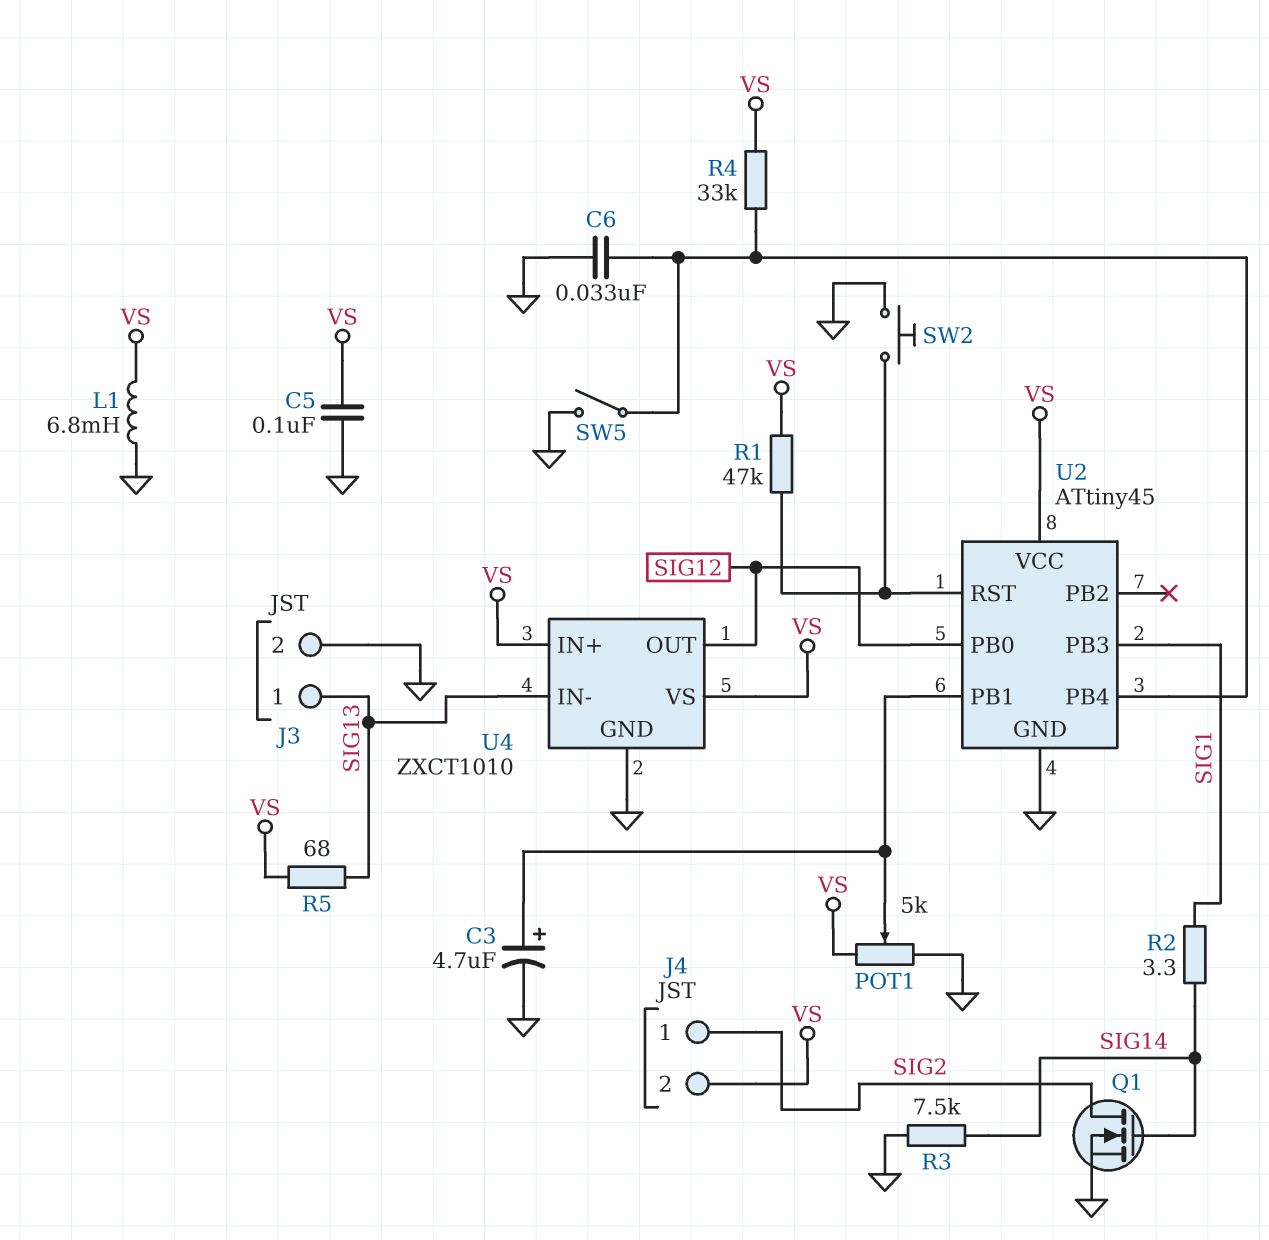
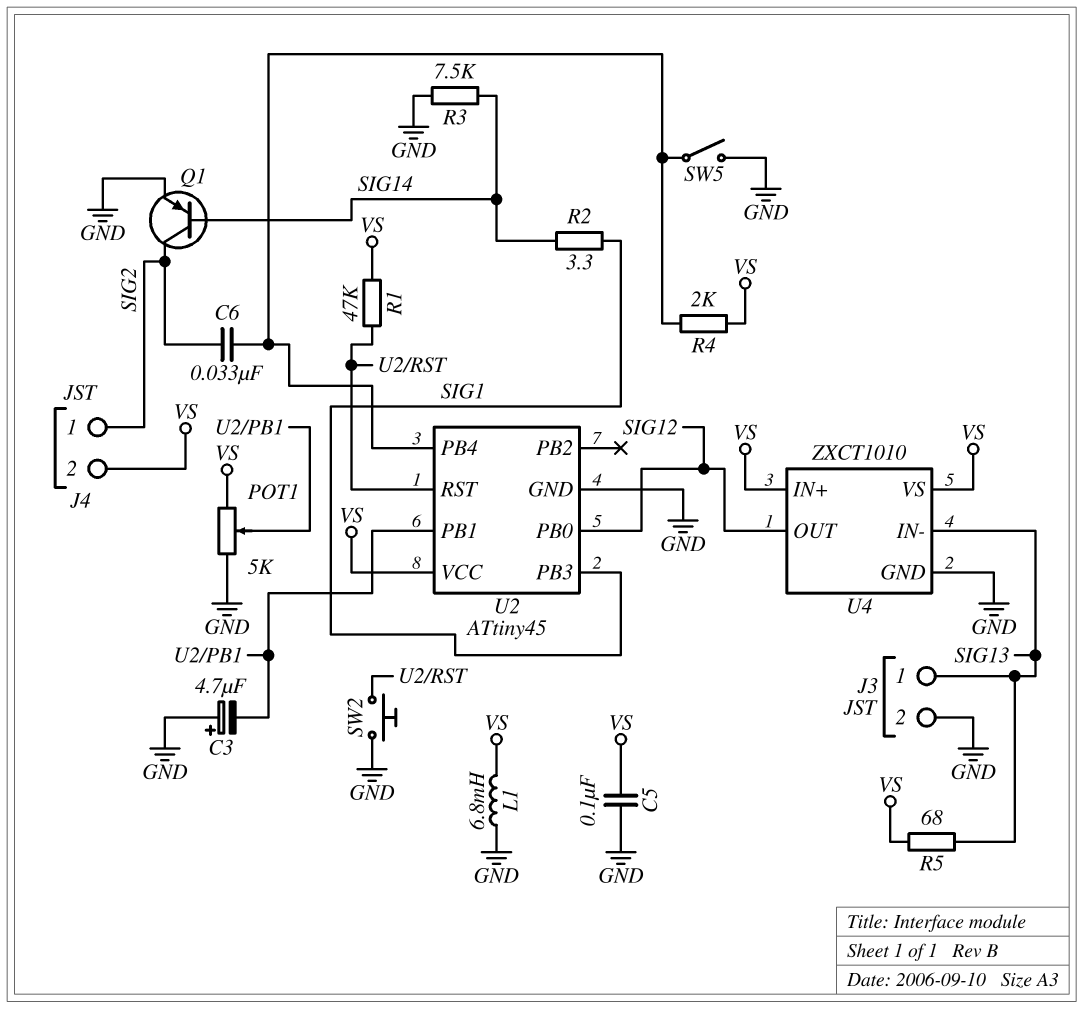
C3: 4.7uF (plus U2/PB1, minus GND) -> 4.7uF (plus GND, minus U2/PB1)
C6: 33nF (GND, U2/PB4) -> 33nF (SIG2, U2/PB4)
Q1: NMOS (G SIG14, D SIG2, S GND) -> PNP (B SIG14, C SIG2, E GND)
R4: 33k (U2/PB4, VS) -> 2k (U2/PB4, VS)

